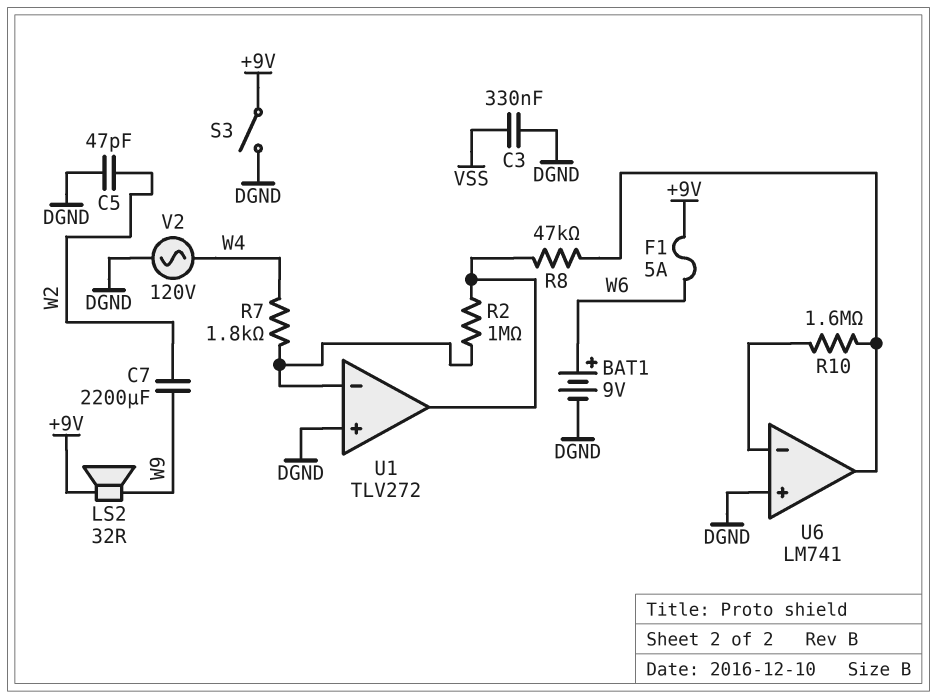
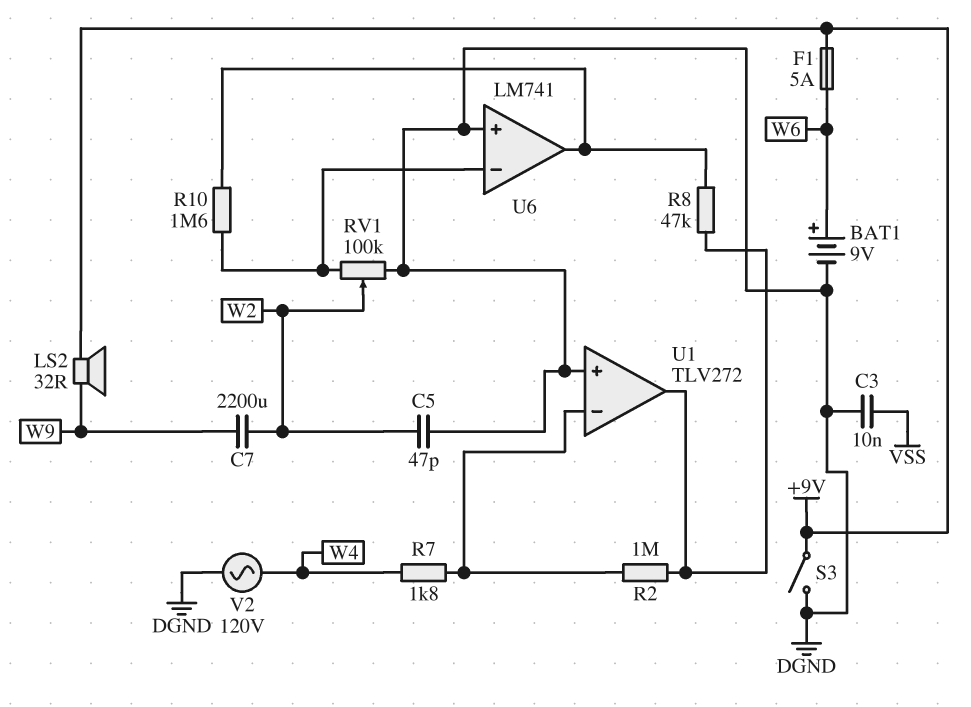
C3: 330nF (DGND, VSS) -> 10nF (DGND, VSS)
RV1: none -> 100k (DGND, U6/in-, wiper W2)

